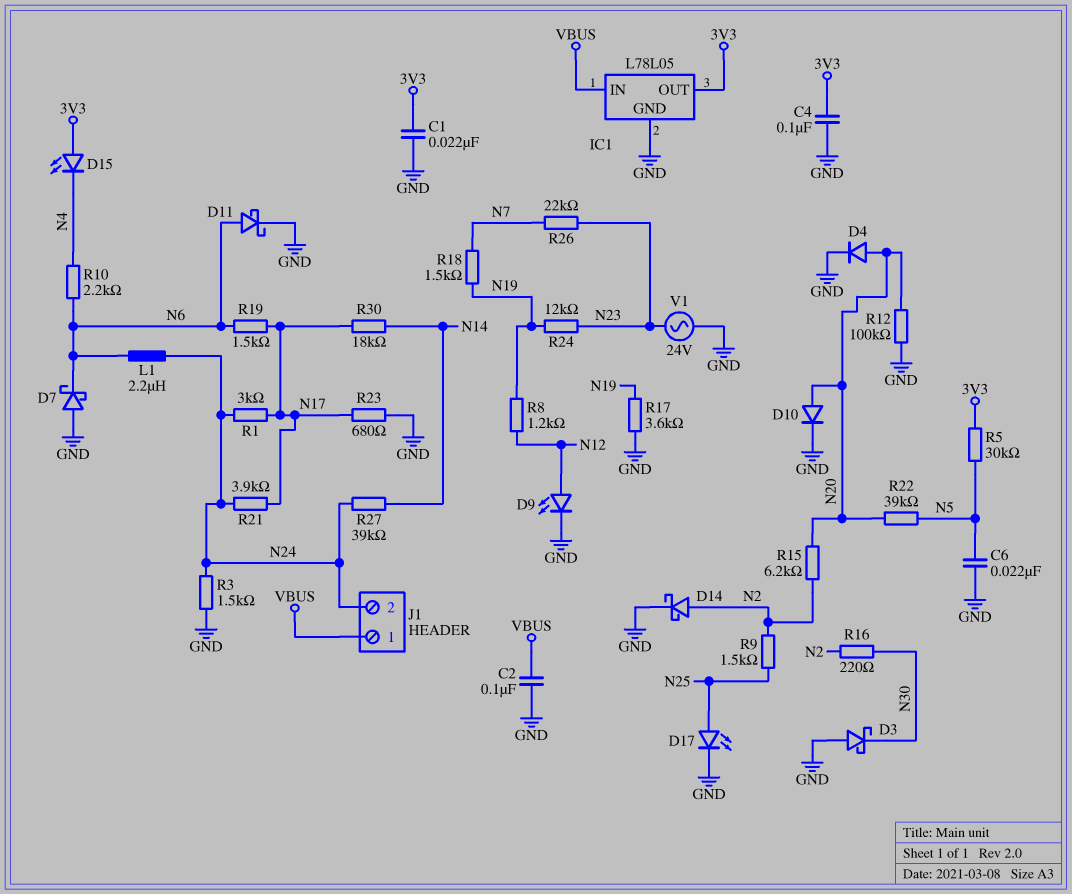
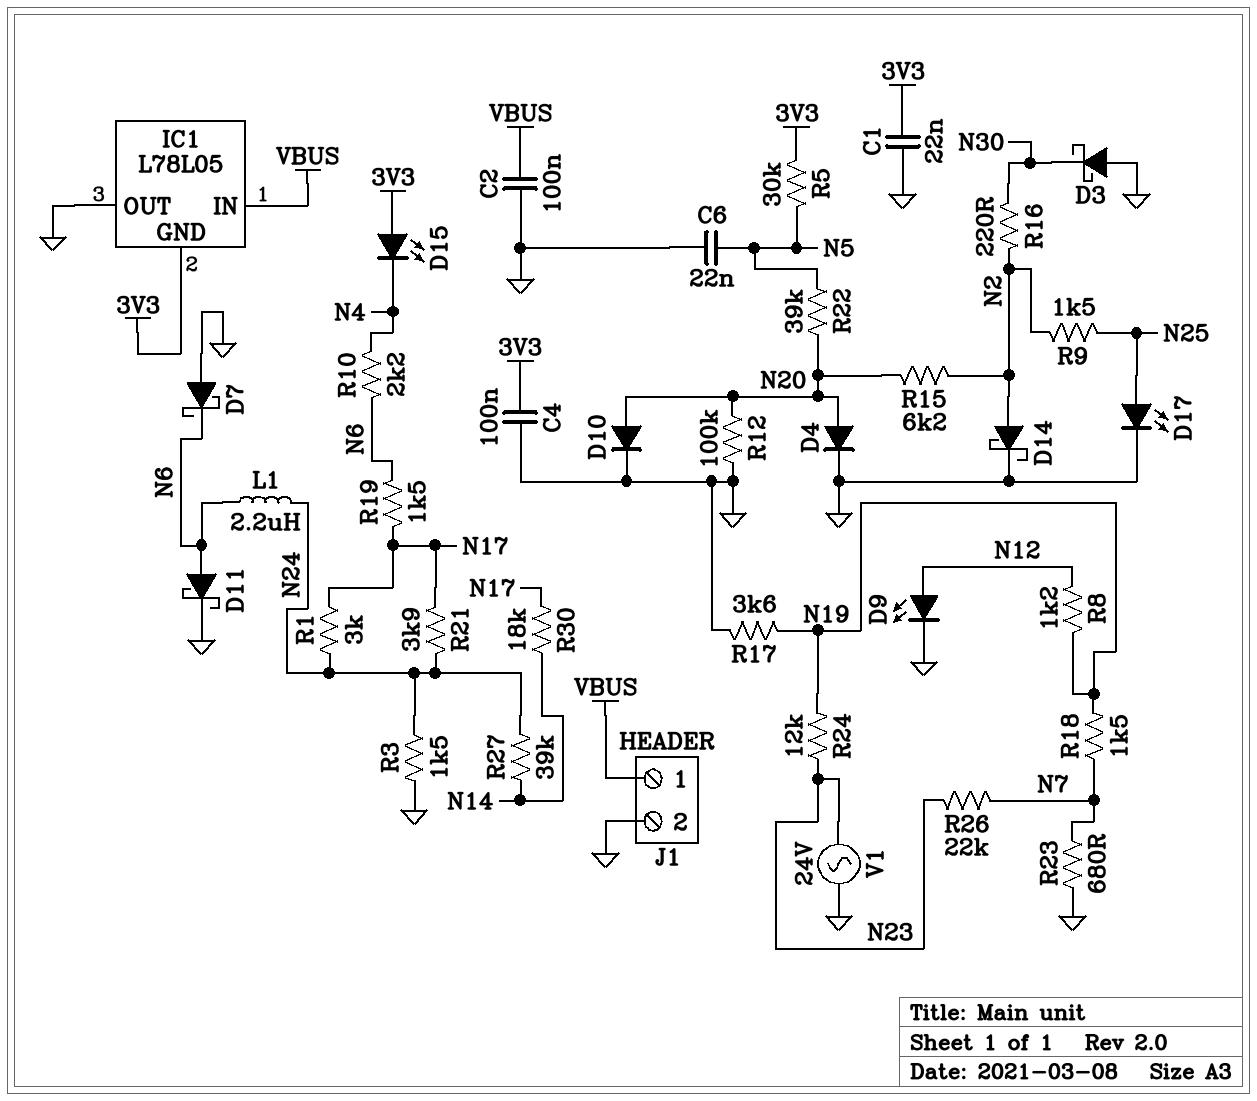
IC1 pin GND: GND -> 3V3
IC1 pin OUT: 3V3 -> GND
J1 pin 2: N24 -> GND
R23: 680 (GND, N17) -> 680 (GND, N7)

